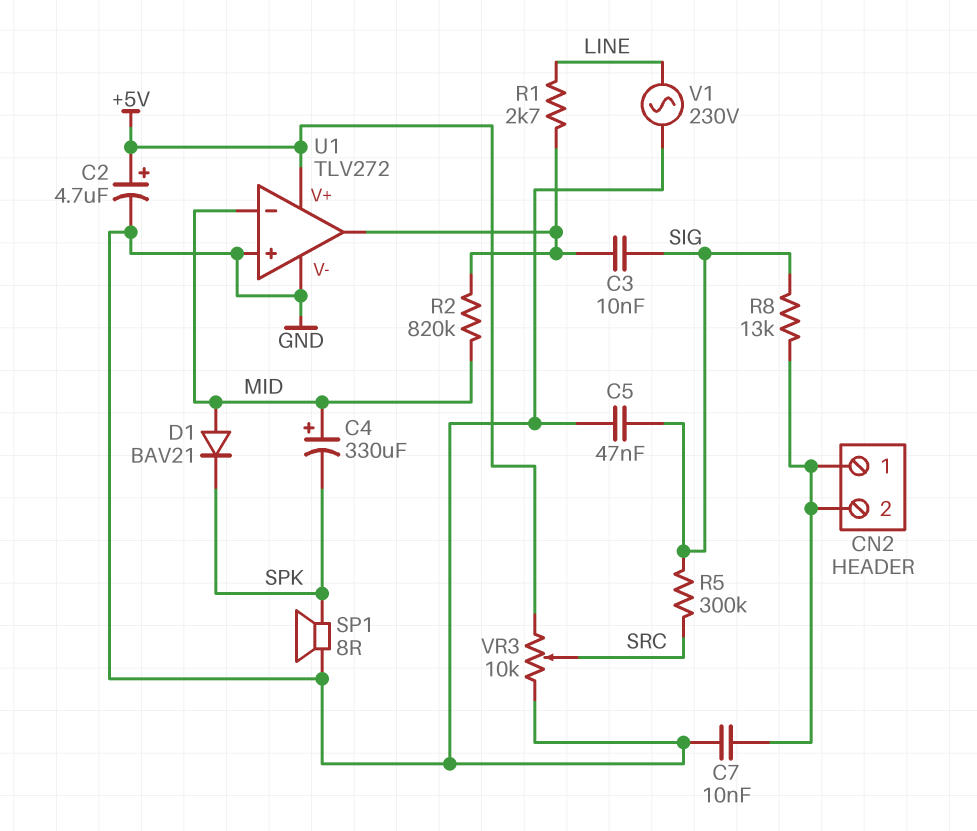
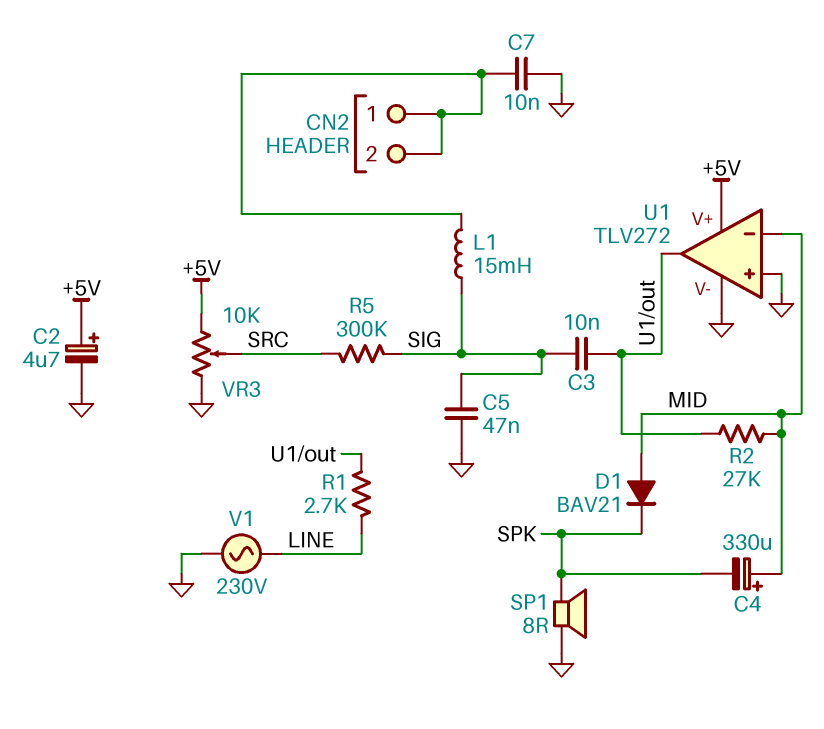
L1: none -> 15mH (CN2/1, SIG)
R2: 820k (MID, U1/out) -> 27k (MID, U1/out)
R8: 13k (CN2/1, SIG) -> none

